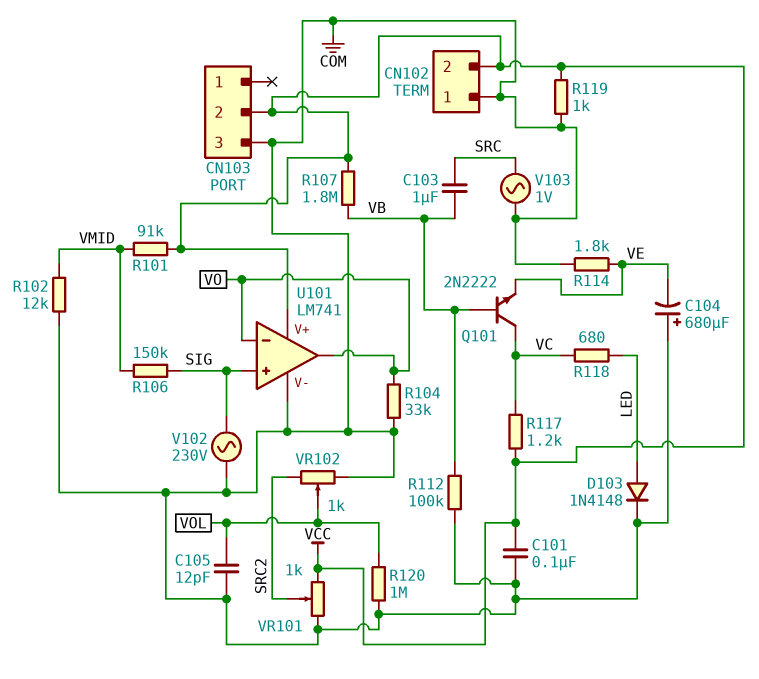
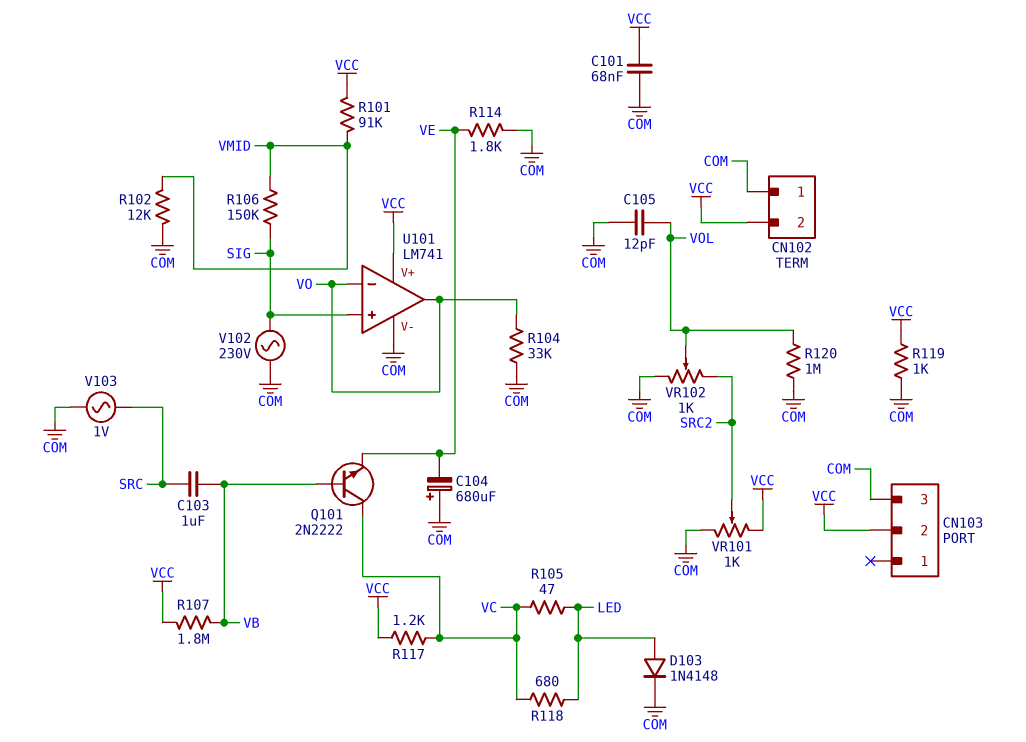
C101: 100nF (COM, VCC) -> 68nF (COM, VCC)
R105: none -> 47 (LED, VC)
R112: 100k (COM, VB) -> none

